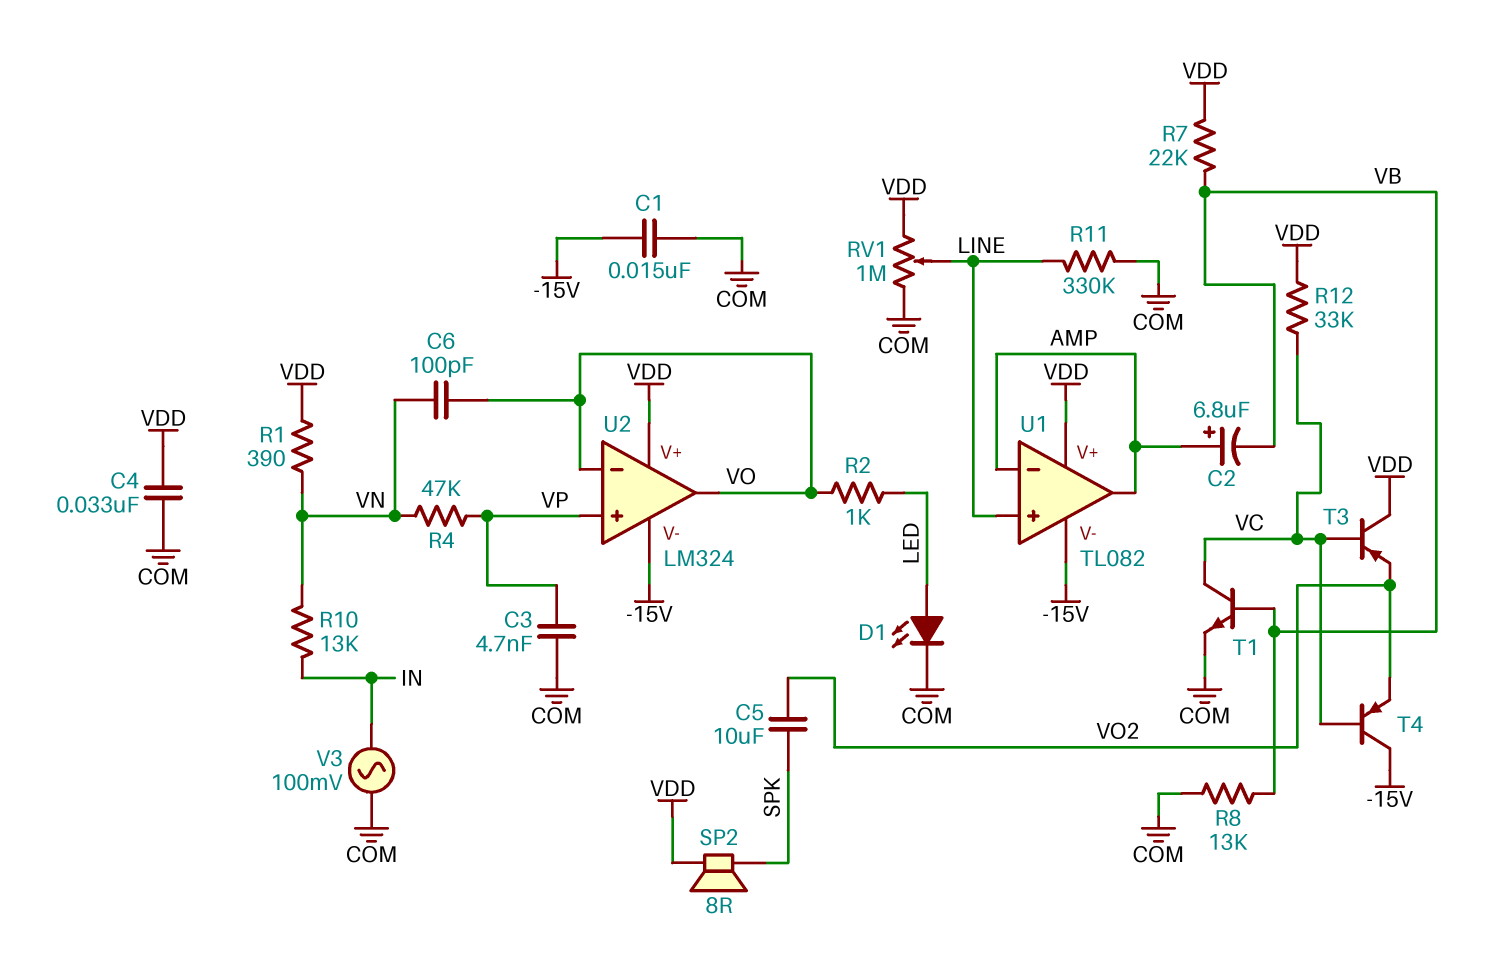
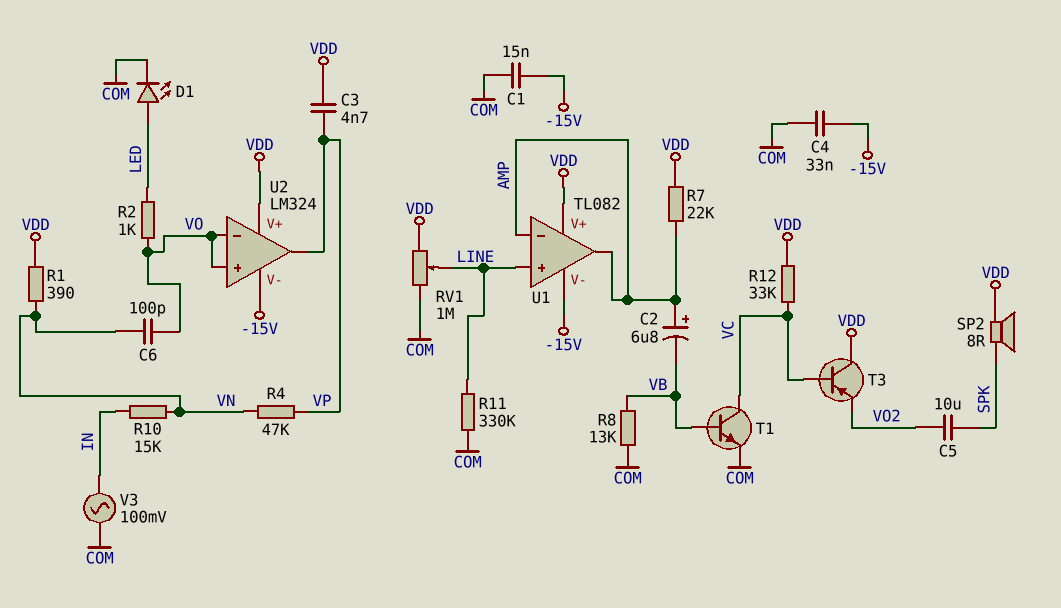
C3: 4.7nF (COM, VP) -> 4.7nF (VDD, VP)
C4: 33nF (COM, VDD) -> 33nF (-15V, COM)
R7: 22k (VB, VDD) -> 22k (AMP, VDD)
R10: 13k (IN, VN) -> 15k (IN, VN)
T4: PNP (B VC, C -15V, E VO2) -> none
U2 pin in+: VP -> VO
U2 pin out: VO -> VP

